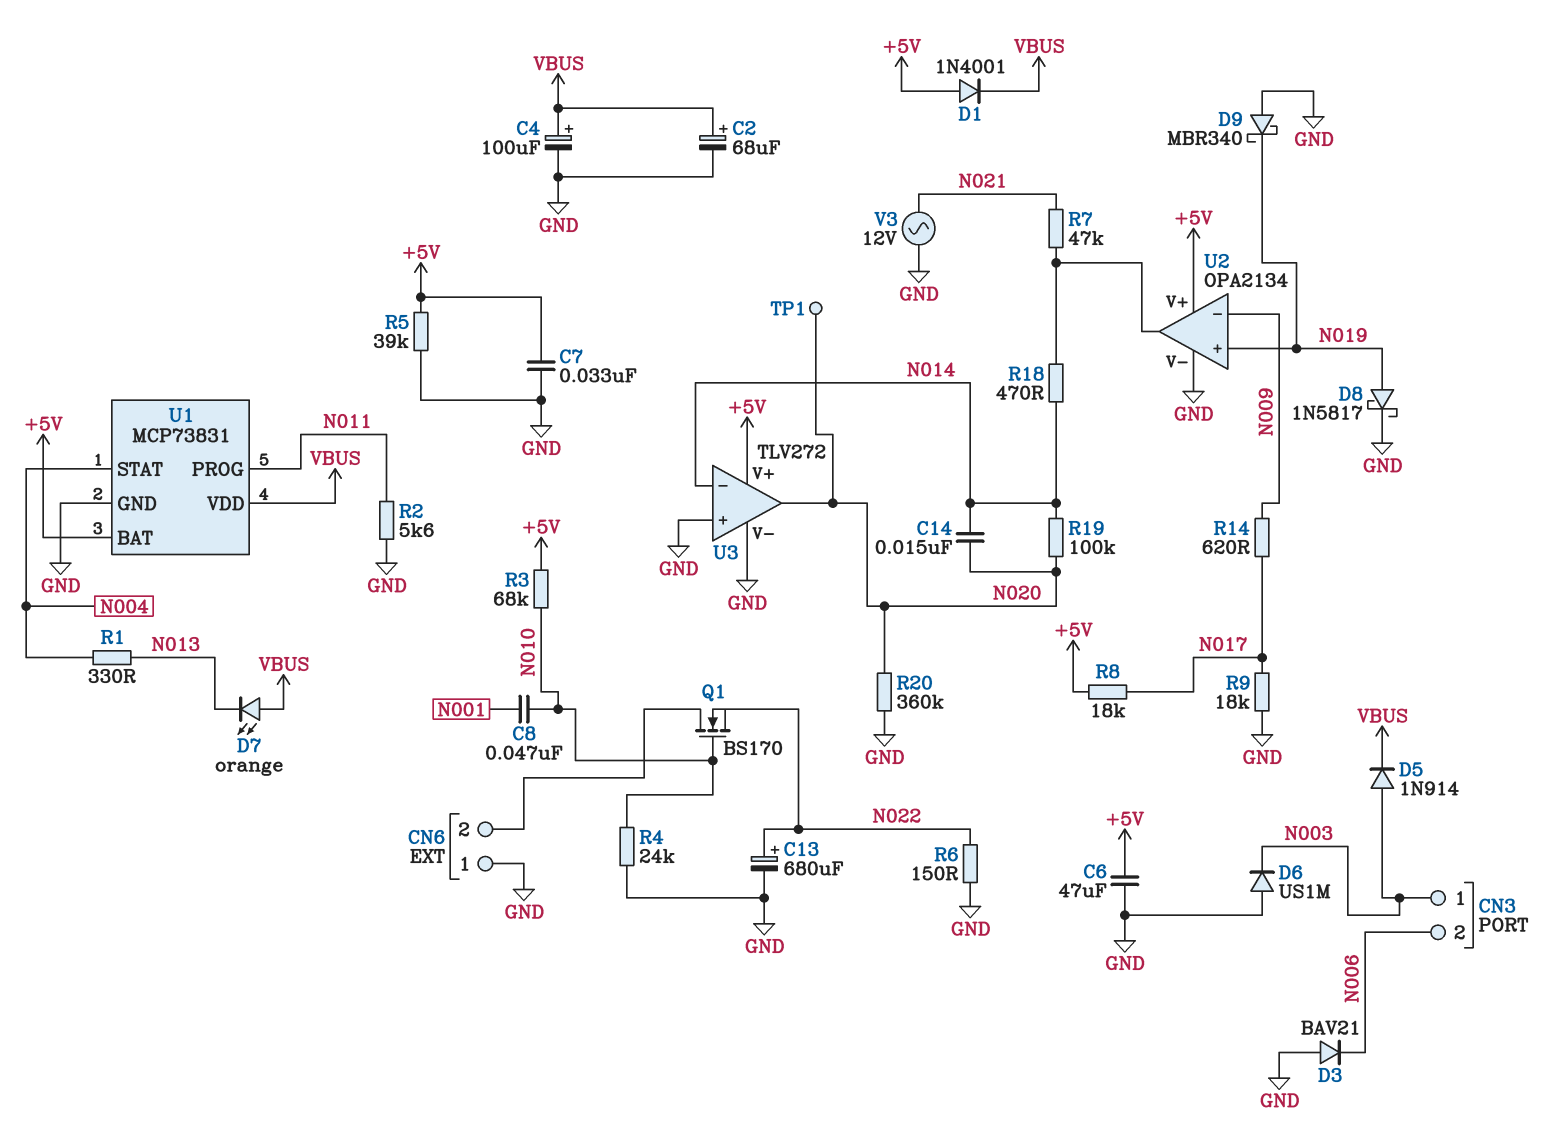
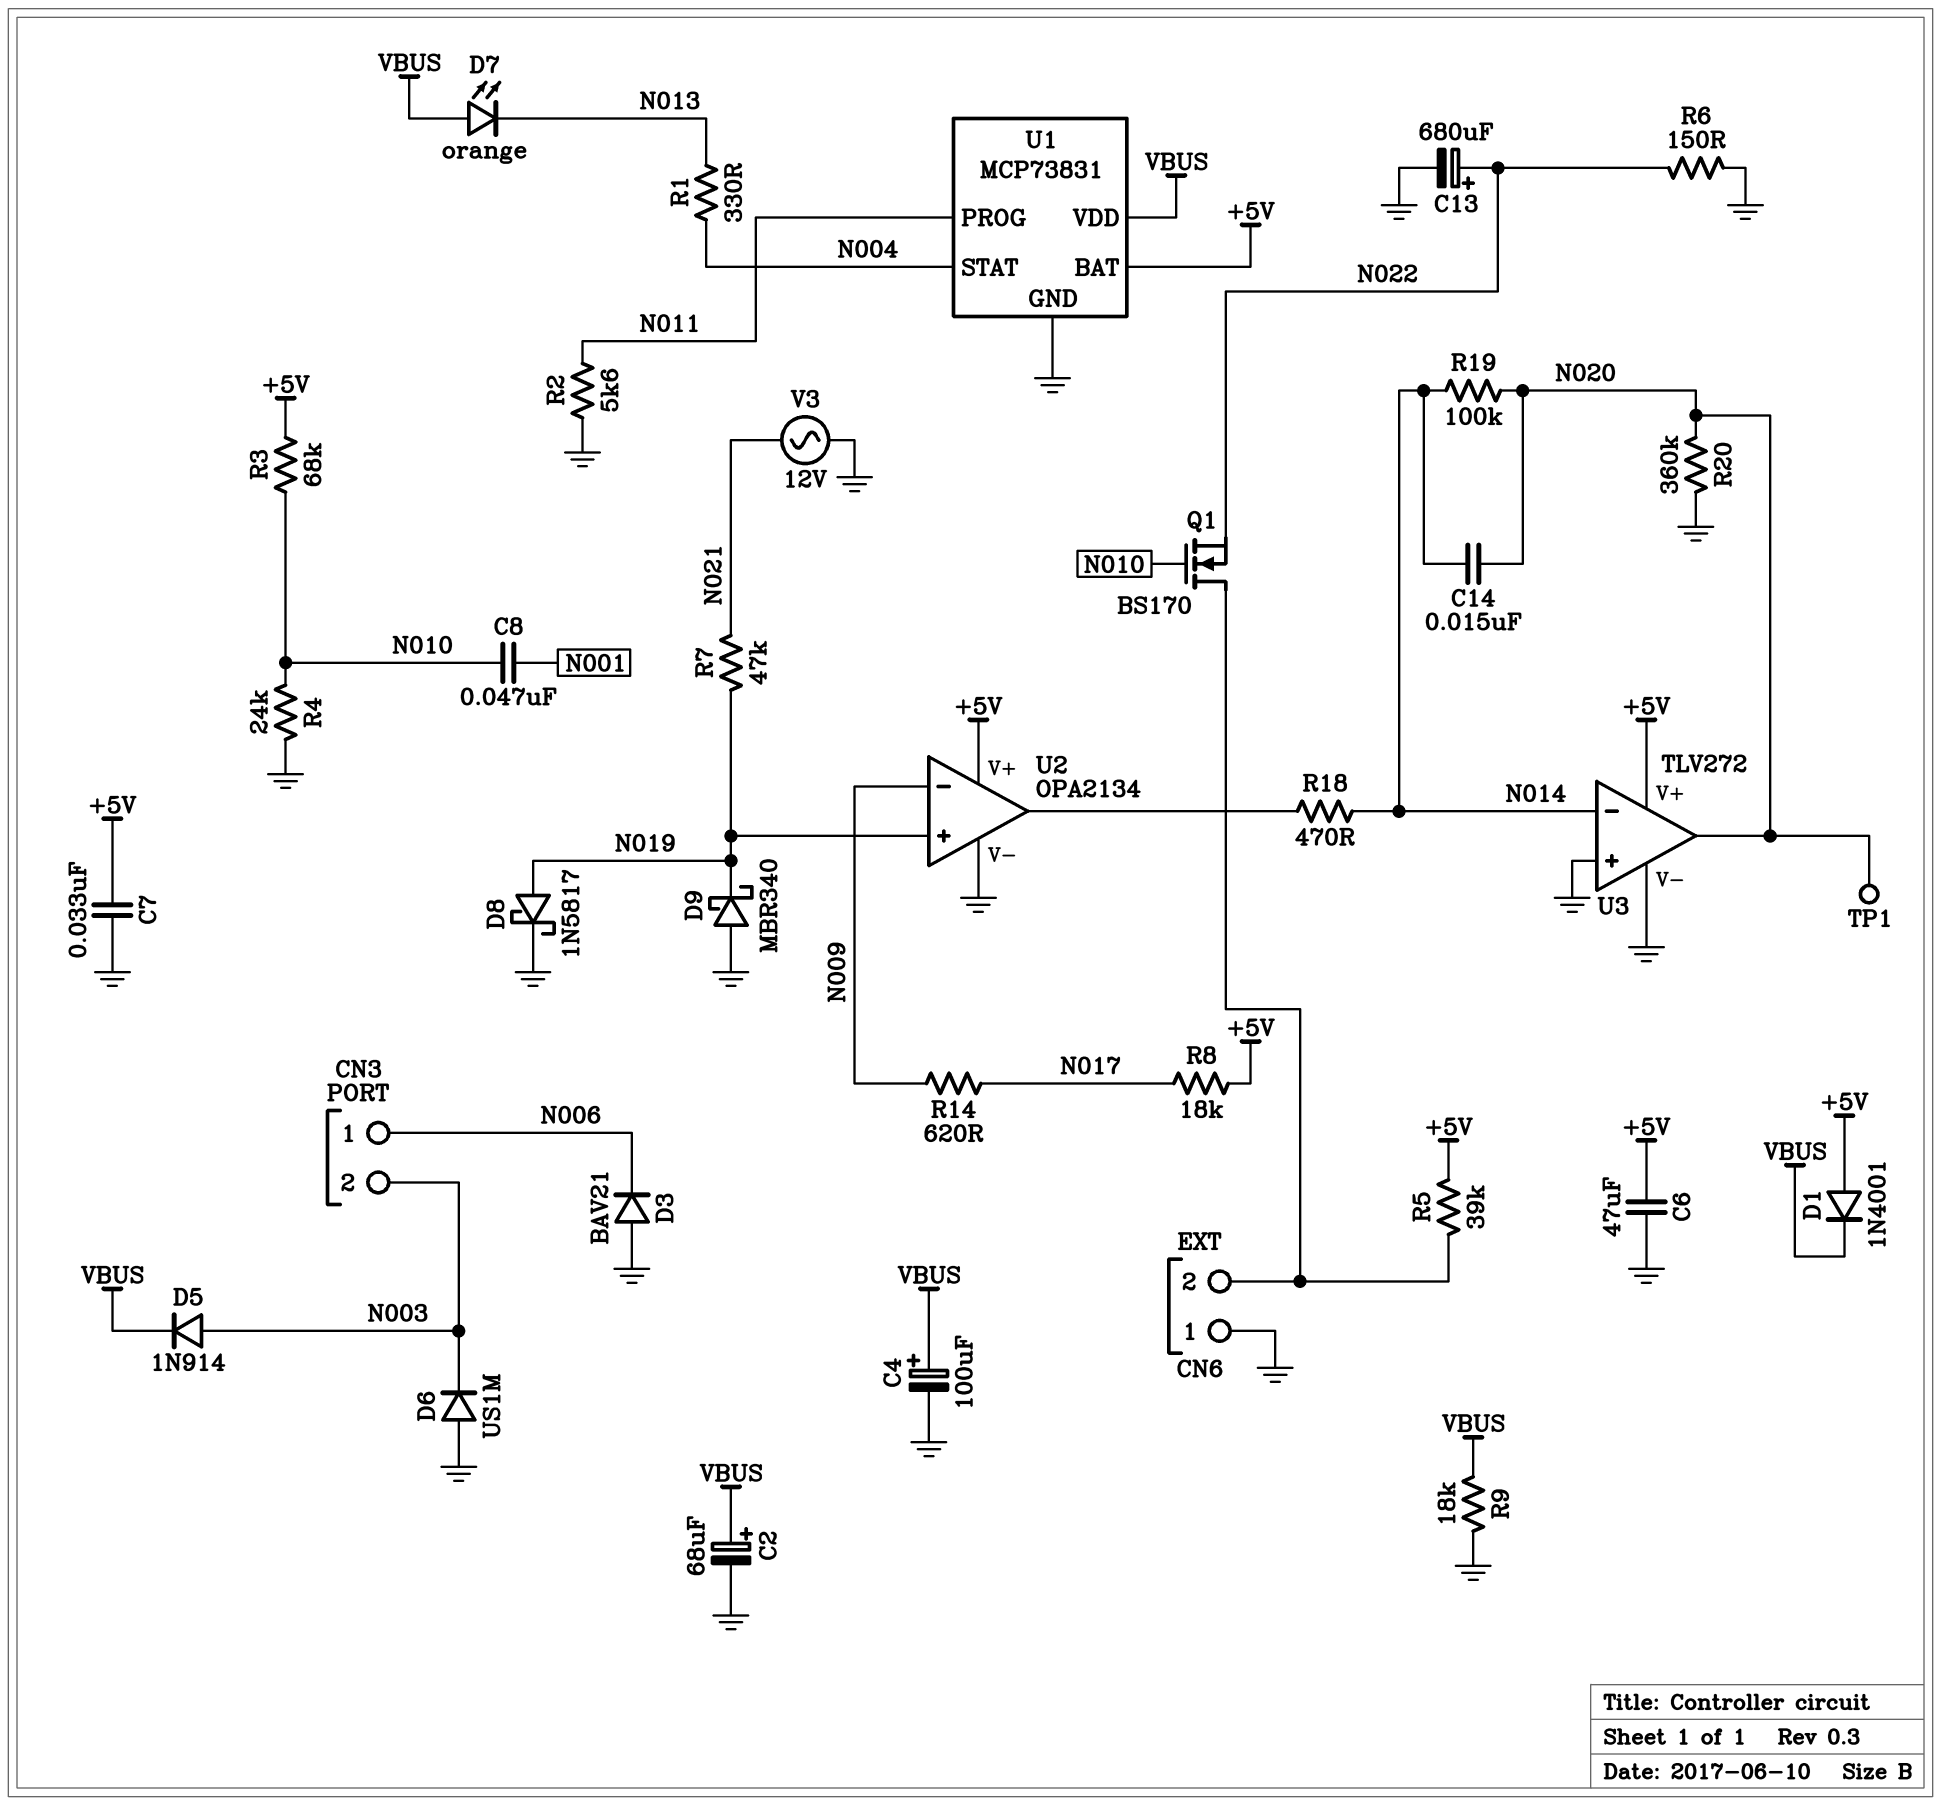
CN3 pin 1: N003 -> N006
CN3 pin 2: N006 -> N003
R5: 39k (+5V, GND) -> 39k (+5V, CN6/2)
R7: 47k (N021, U2/out) -> 47k (N019, N021)
R9: 18k (GND, N017) -> 18k (GND, VBUS)

